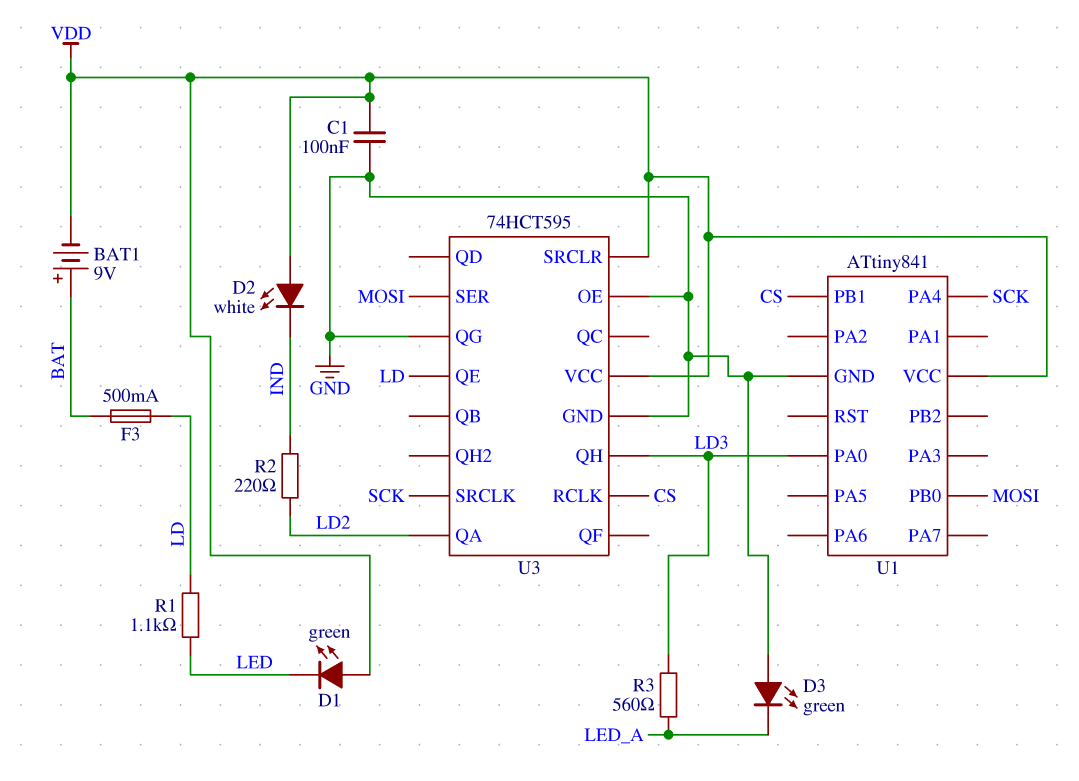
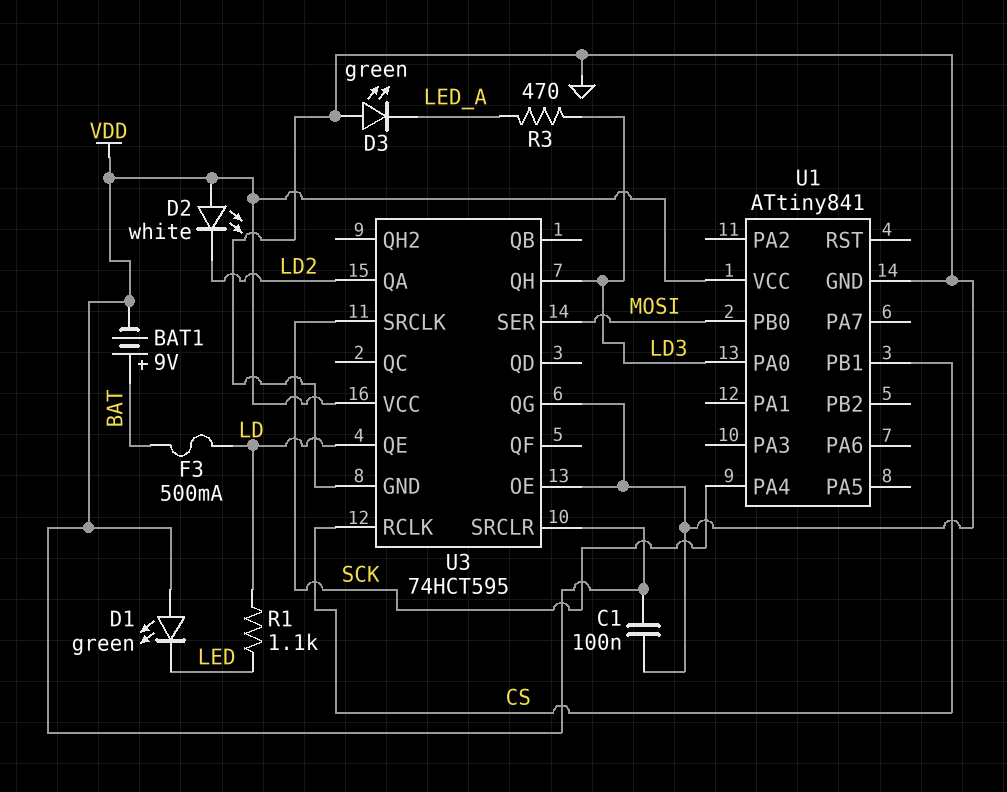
D2: LED white (A VDD, K IND) -> LED white (A VDD, K LD2)
R2: 220 (IND, LD2) -> none
R3: 560 (LD3, LED_A) -> 470 (LD3, LED_A)

